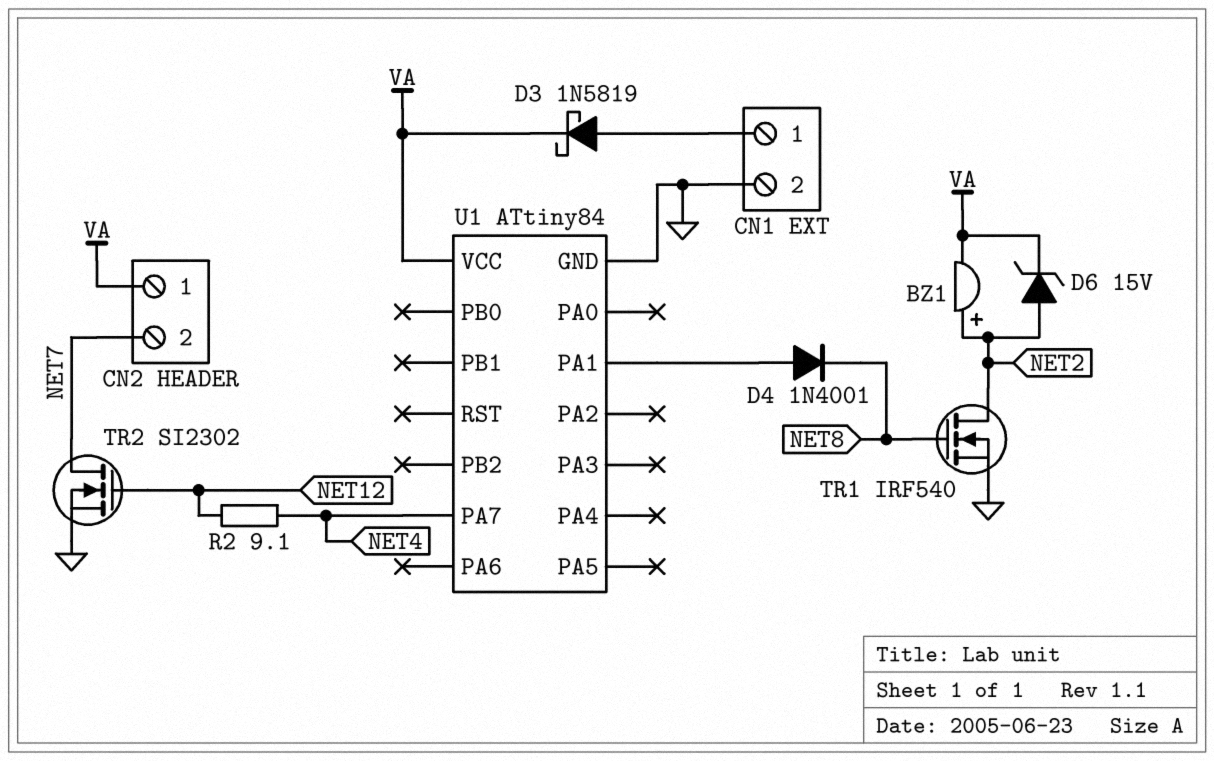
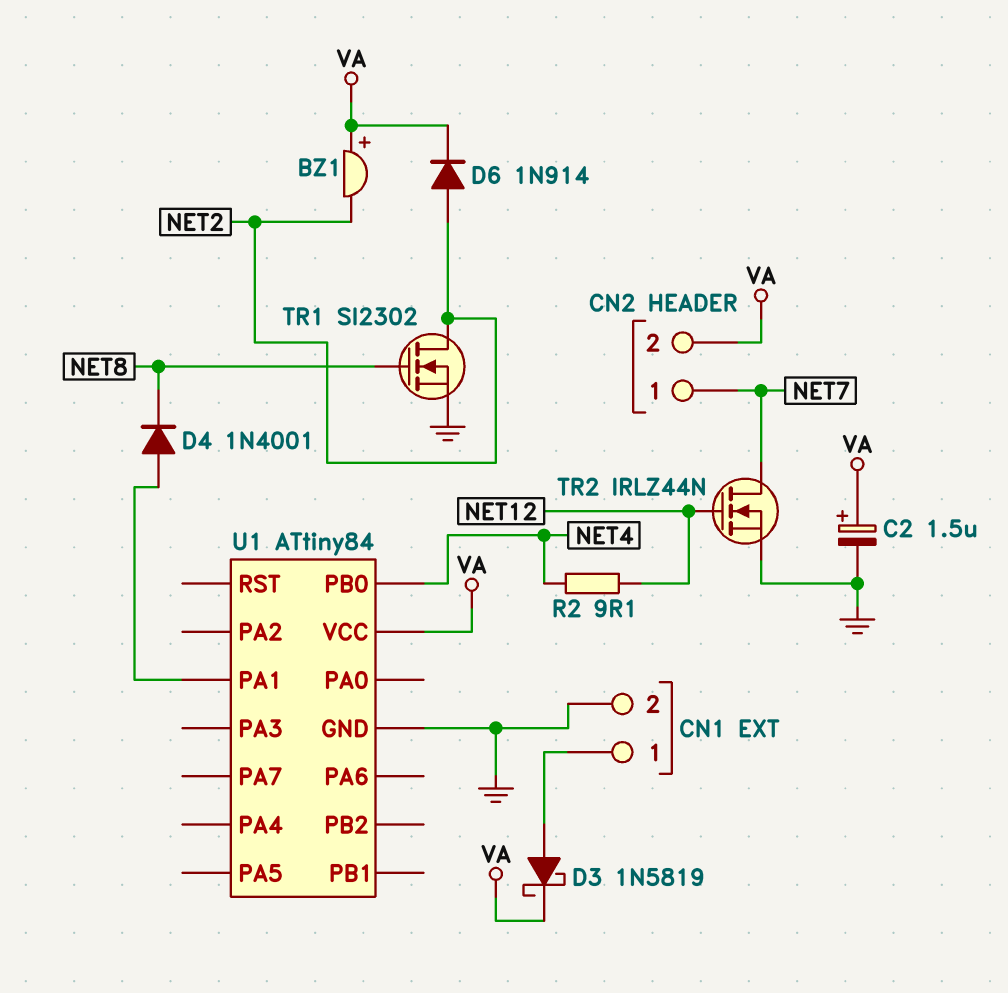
BZ1: buzzer (plus NET2, minus VA) -> buzzer (plus VA, minus NET2)
C2: none -> 1.5uF (plus VA, minus GND)
CN2 pin 1: VA -> NET7
CN2 pin 2: NET7 -> VA
D6: zener 15V (A NET2, K VA) -> diode 1N914 (A NET2, K VA)
TR1: NMOS IRF540 (G NET8, D NET2, S GND) -> NMOS SI2302 (G NET8, D NET2, S GND)
TR2: NMOS SI2302 (G NET12, D NET7, S GND) -> NMOS IRLZ44N (G NET12, D NET7, S GND)
U1 pin PA7: NET4 -> none
U1 pin PB0: none -> NET4

